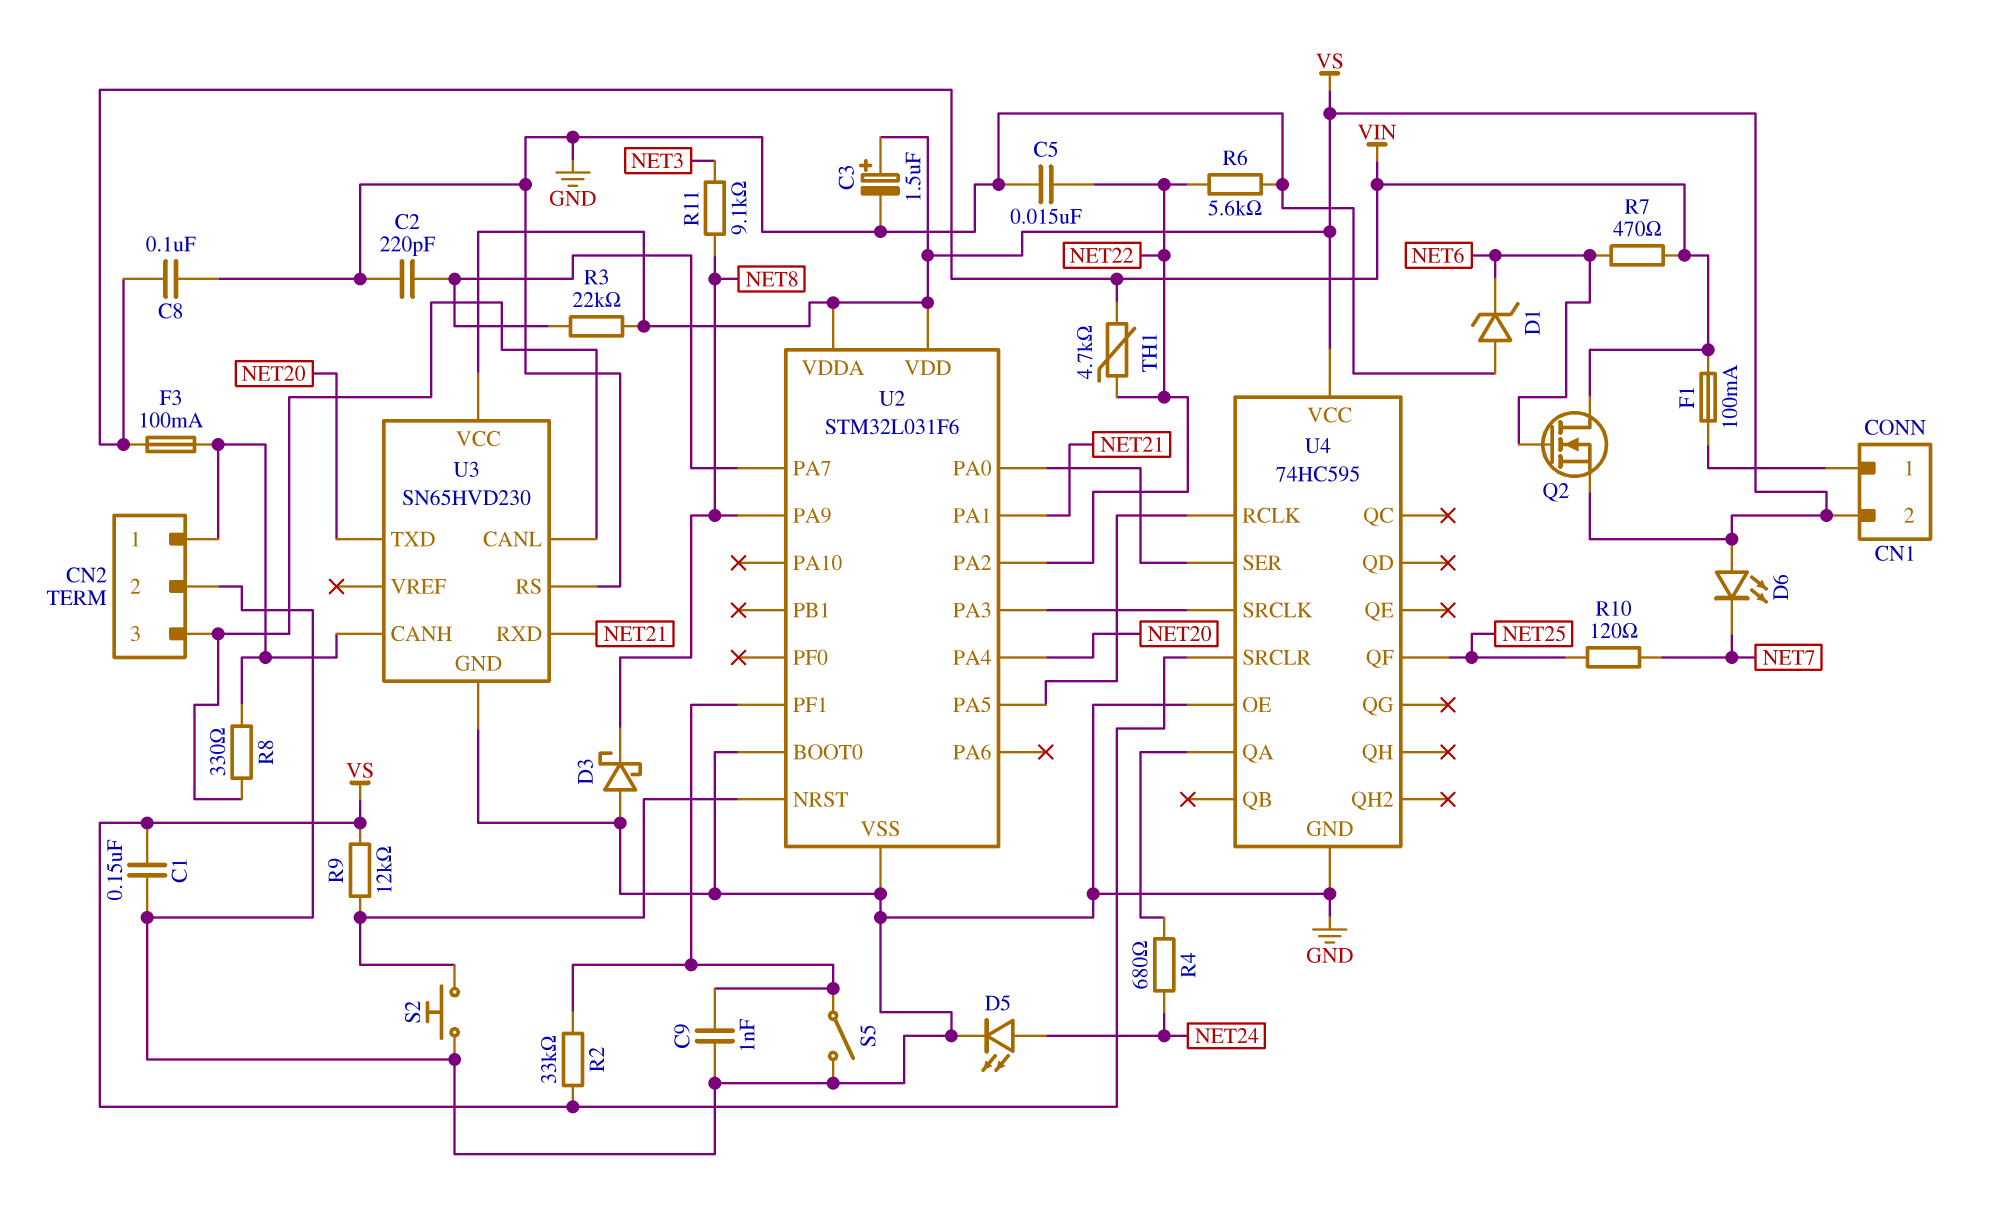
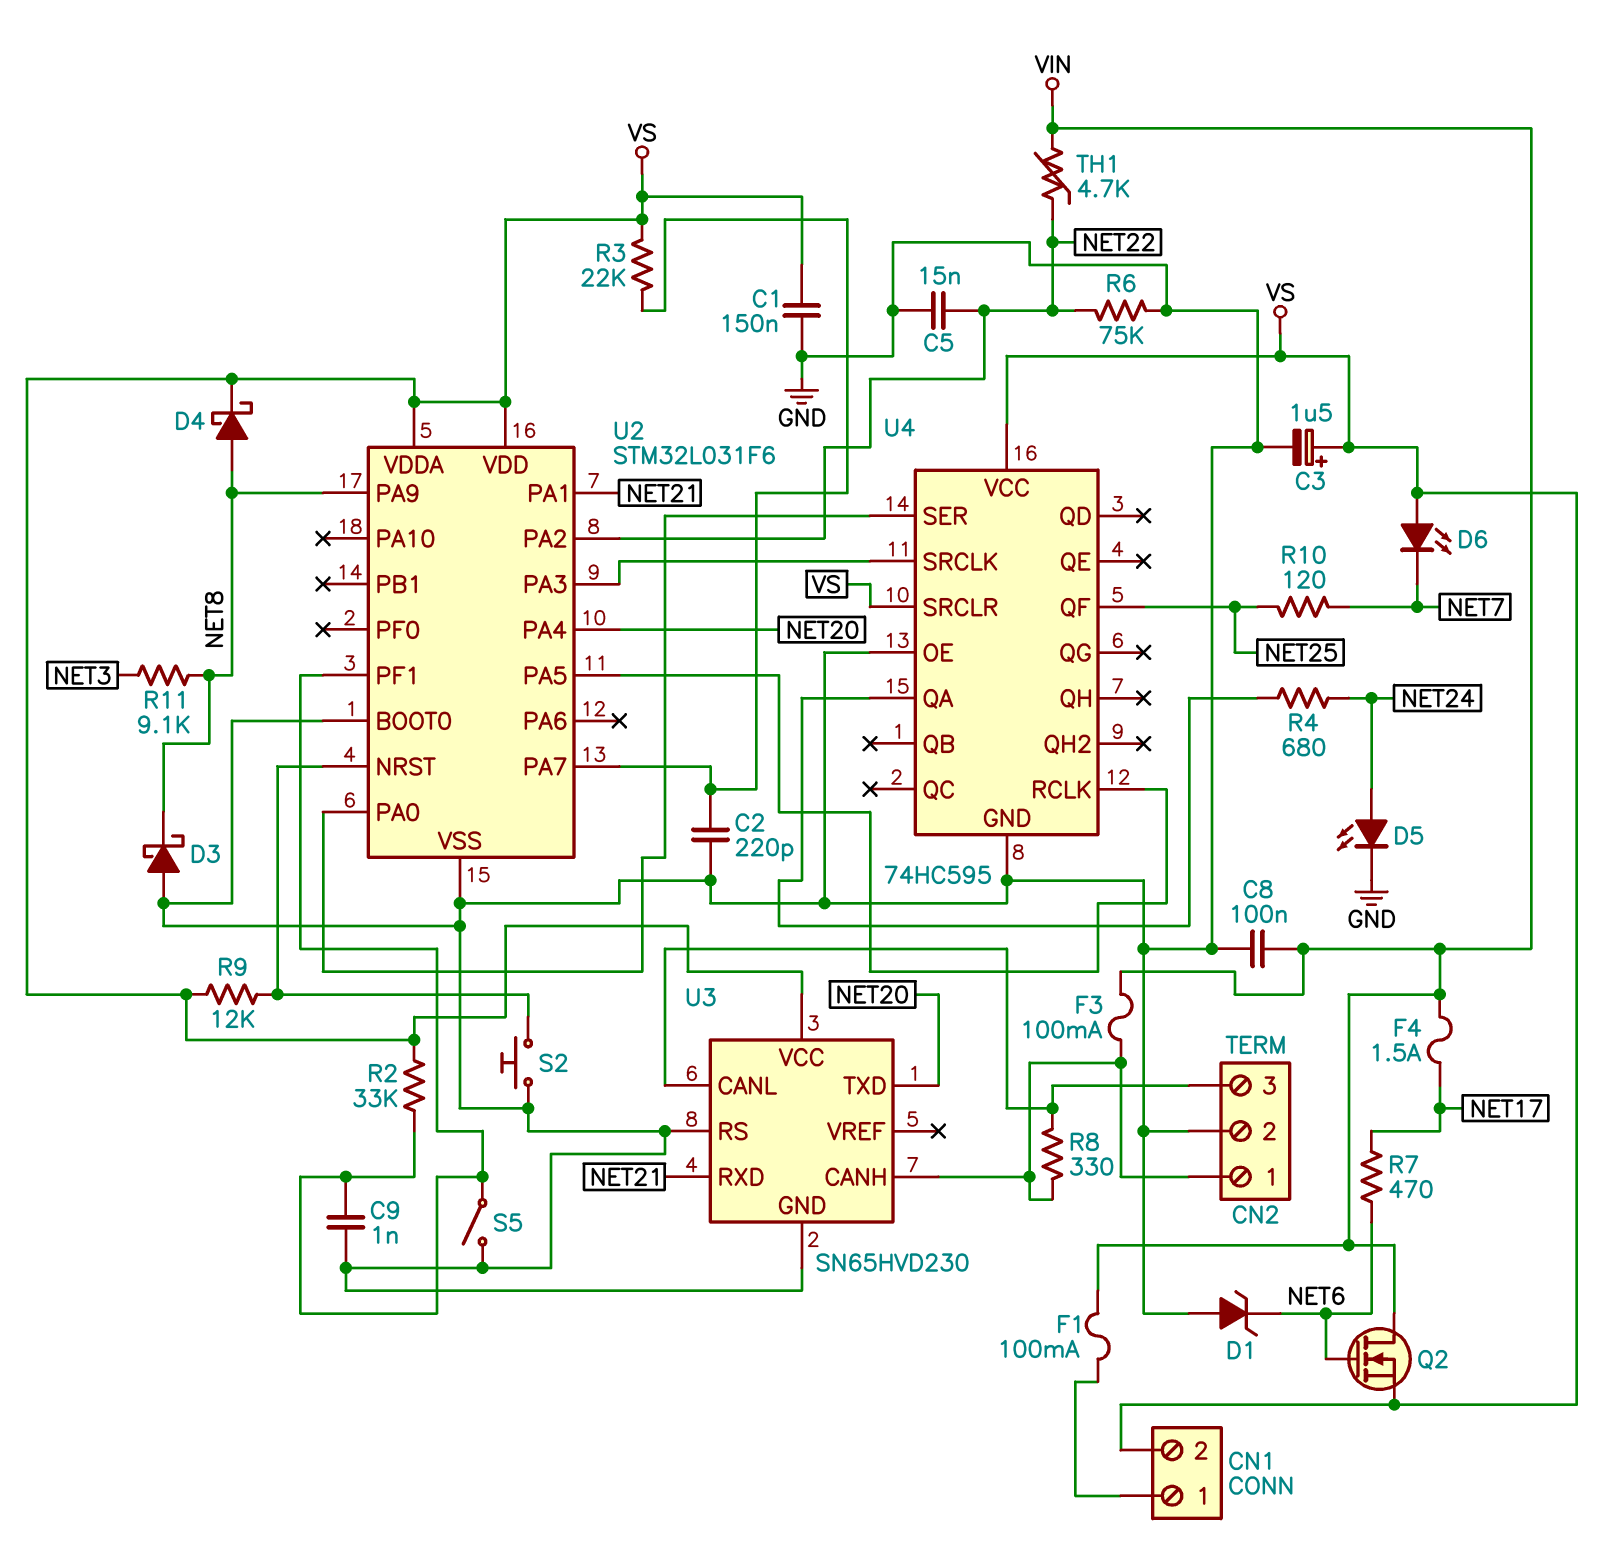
D4: none -> schottky (A NET8, K VS)
F4: none -> 1.5A (NET17, VIN)
R6: 5.6k (GND, NET22) -> 75k (GND, NET22)
R7: 470 (NET6, VIN) -> 470 (NET6, NET17)

